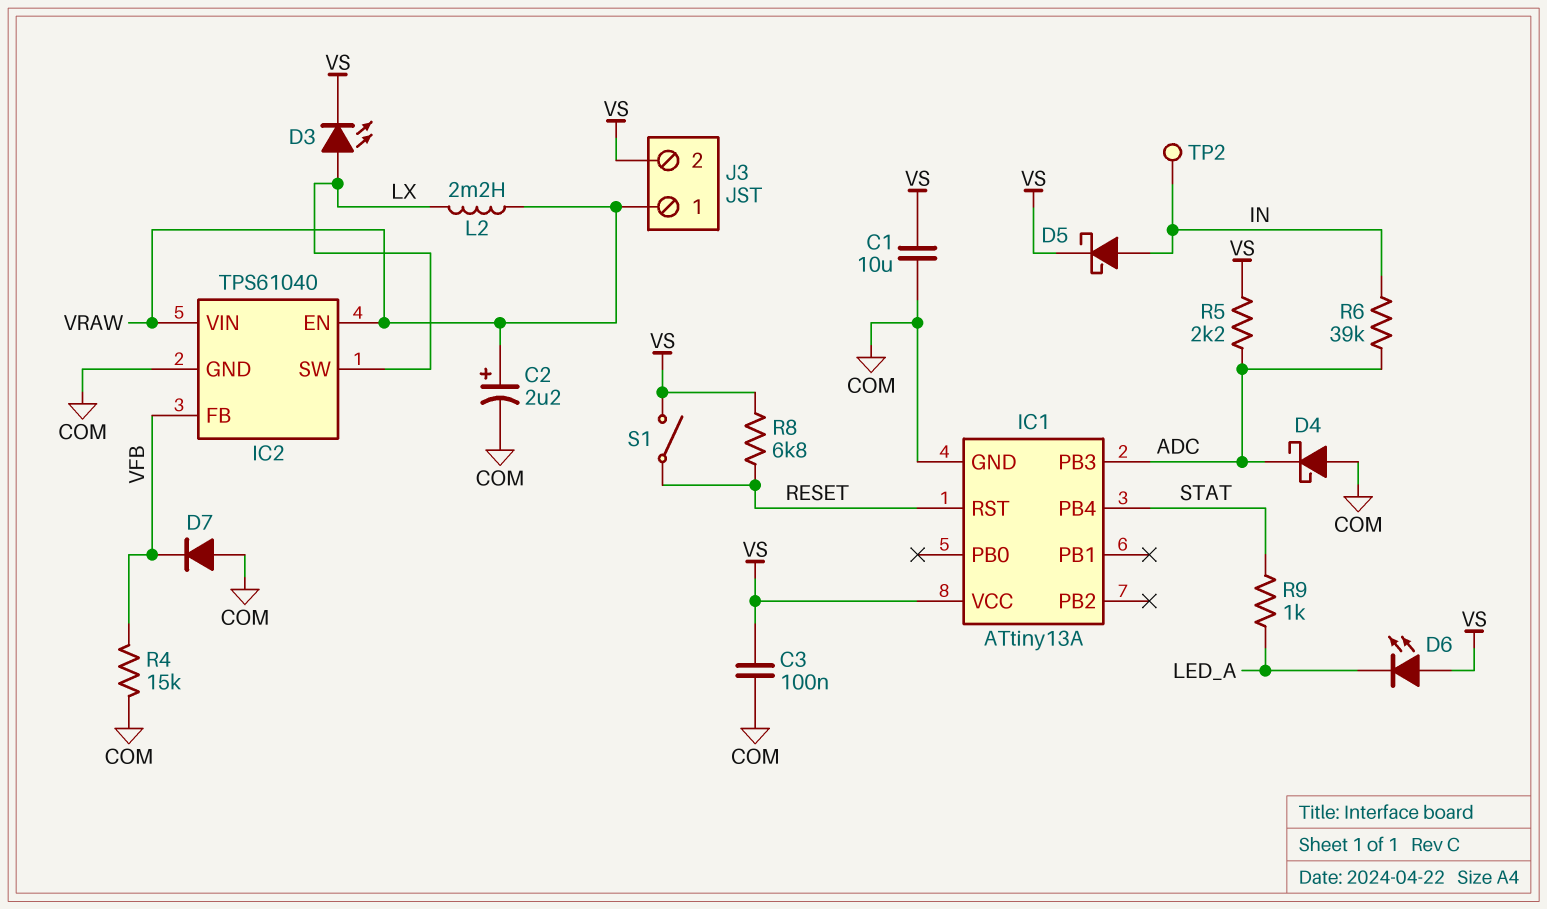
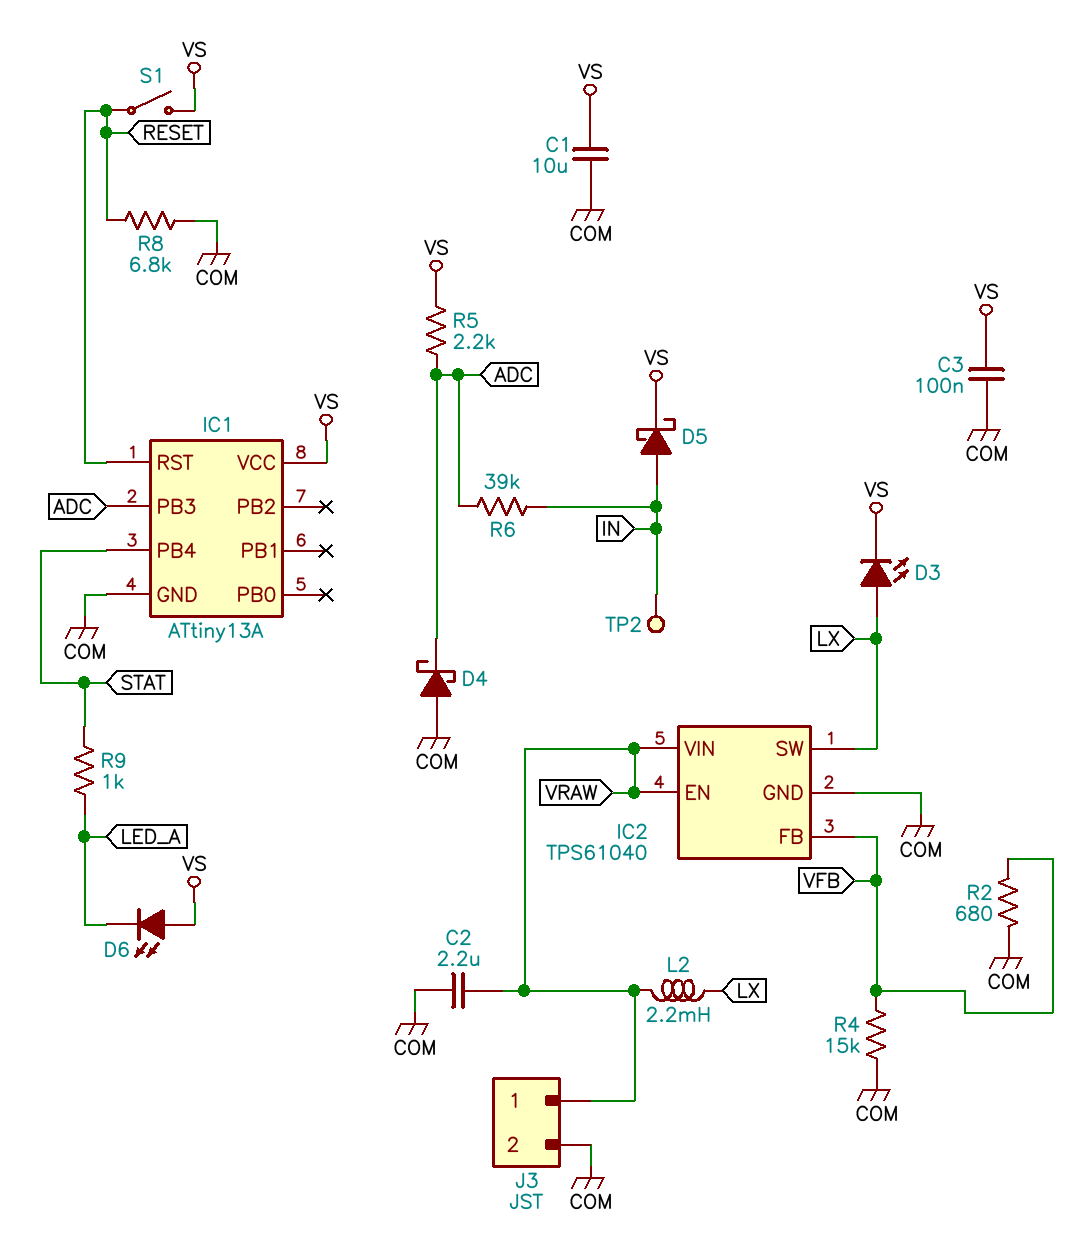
C2: 2.2uF (plus VRAW, minus COM) -> 2.2uF (COM, VRAW)
D7: diode (A COM, K VFB) -> none
J3 pin 2: VS -> COM
R2: none -> 680 (COM, VFB)
R8: 6.8k (RESET, VS) -> 6.8k (COM, RESET)

